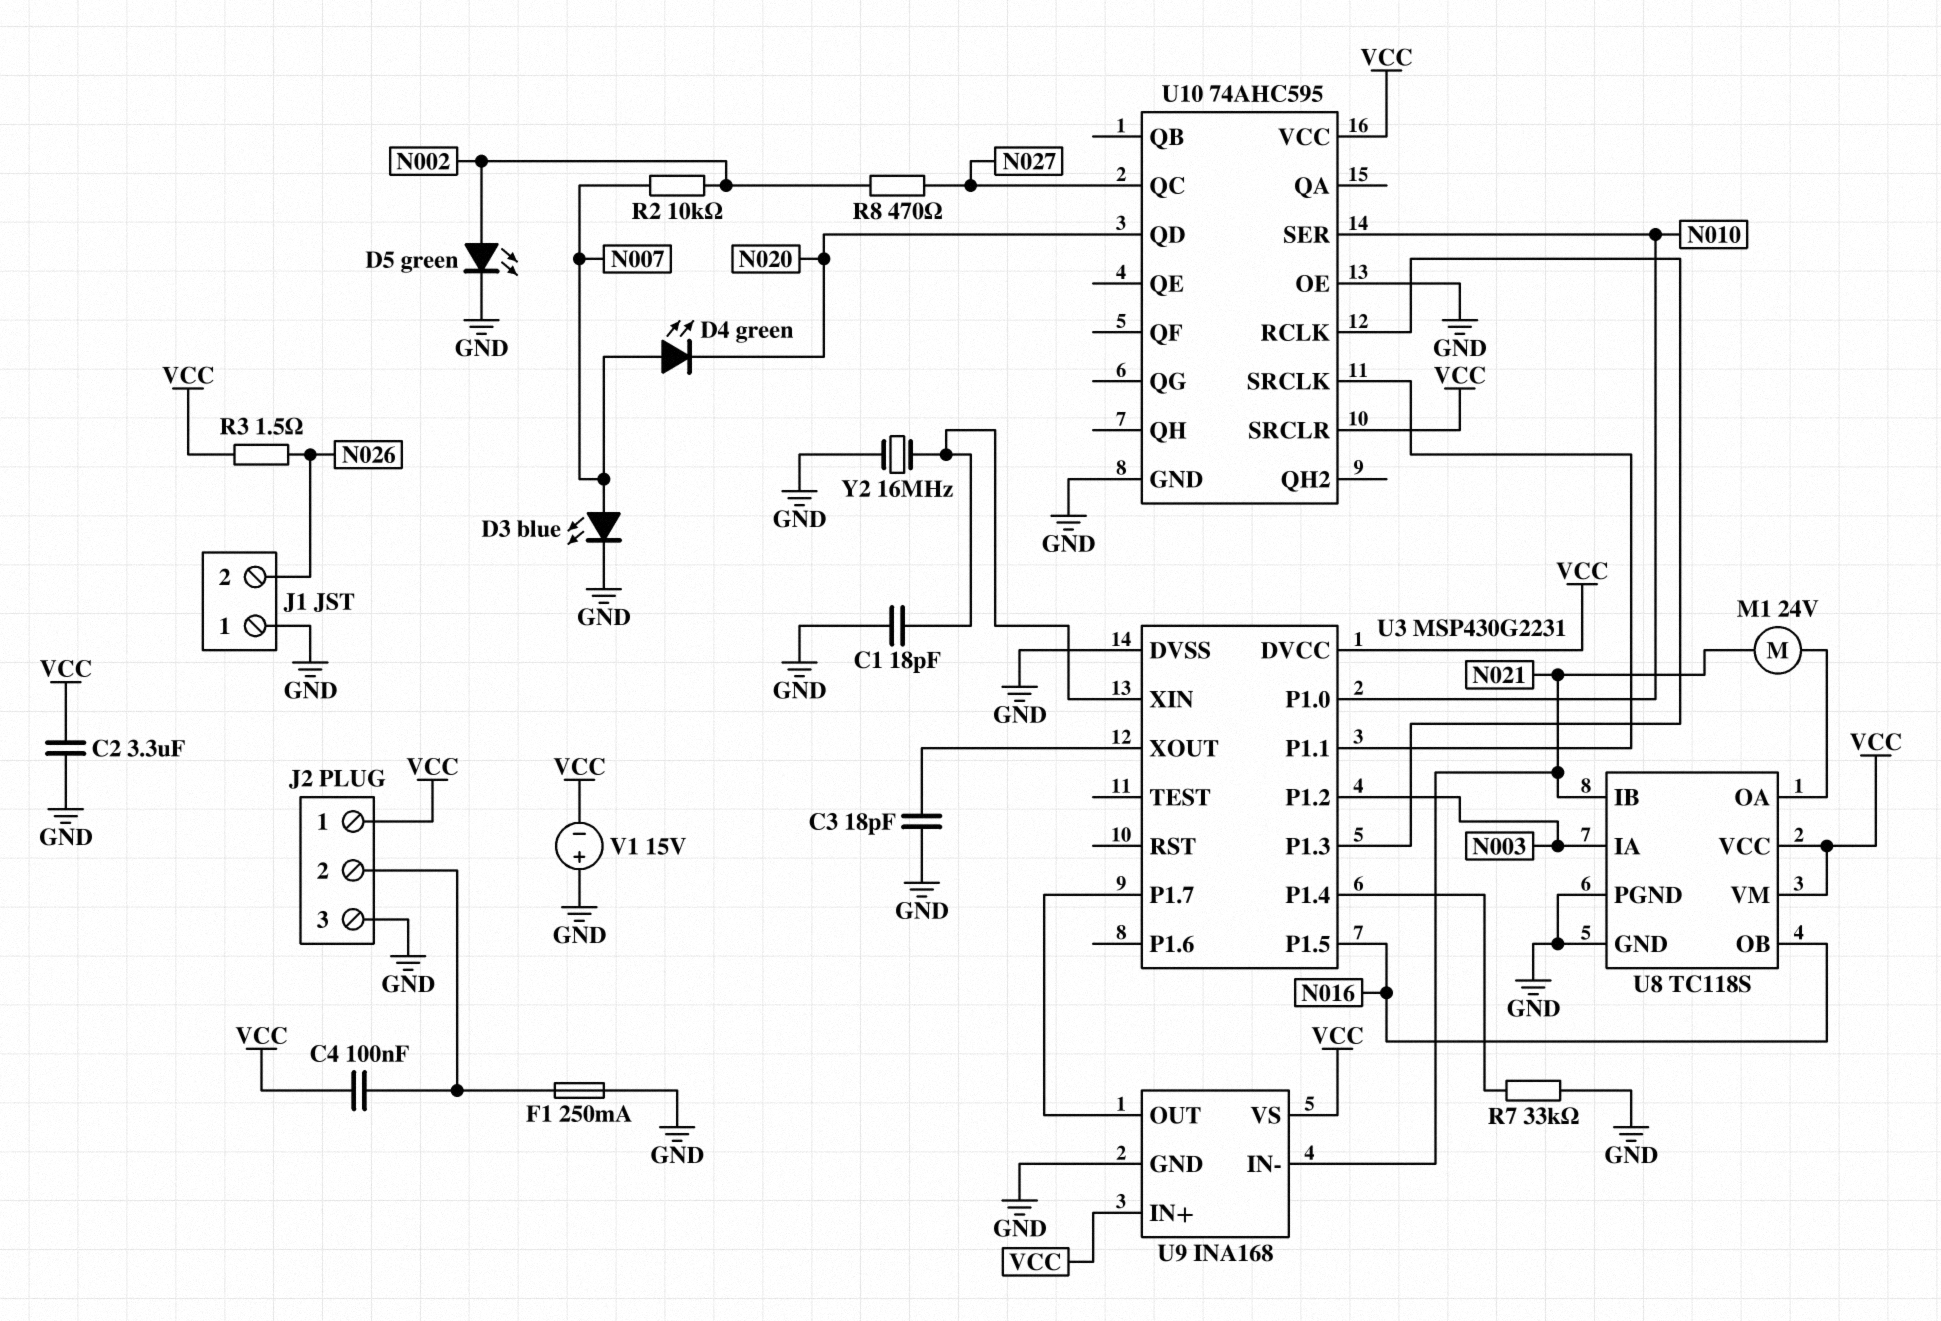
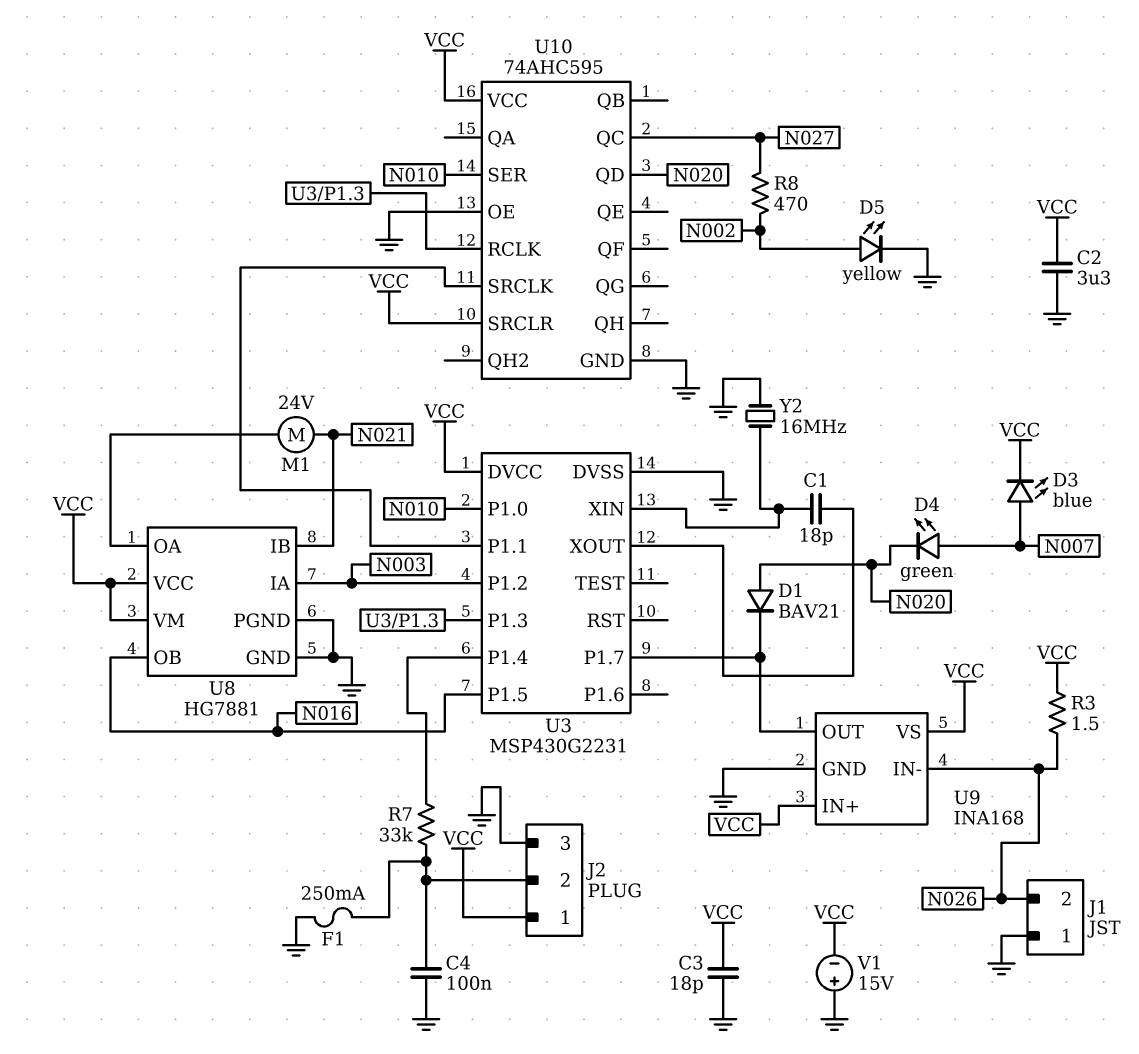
C1: 18pF (GND, U3/XIN) -> 18pF (U3/XIN, U3/XOUT)
C3: 18pF (GND, U3/XOUT) -> 18pF (GND, VCC)
C4: 100nF (J2/2, VCC) -> 100nF (GND, J2/2)
D1: none -> diode BAV21 (A N020, K U3/P1.7)
D3: LED blue (A N007, K GND) -> LED blue (A N007, K VCC)
D5: LED green (A N002, K GND) -> LED yellow (A N002, K GND)
R2: 10k (N002, N007) -> none
R7: 33k (GND, U3/P1.4) -> 33k (J2/2, U3/P1.4)
U8: TC118S -> HG7881
U9 pin IN-: N021 -> N026

